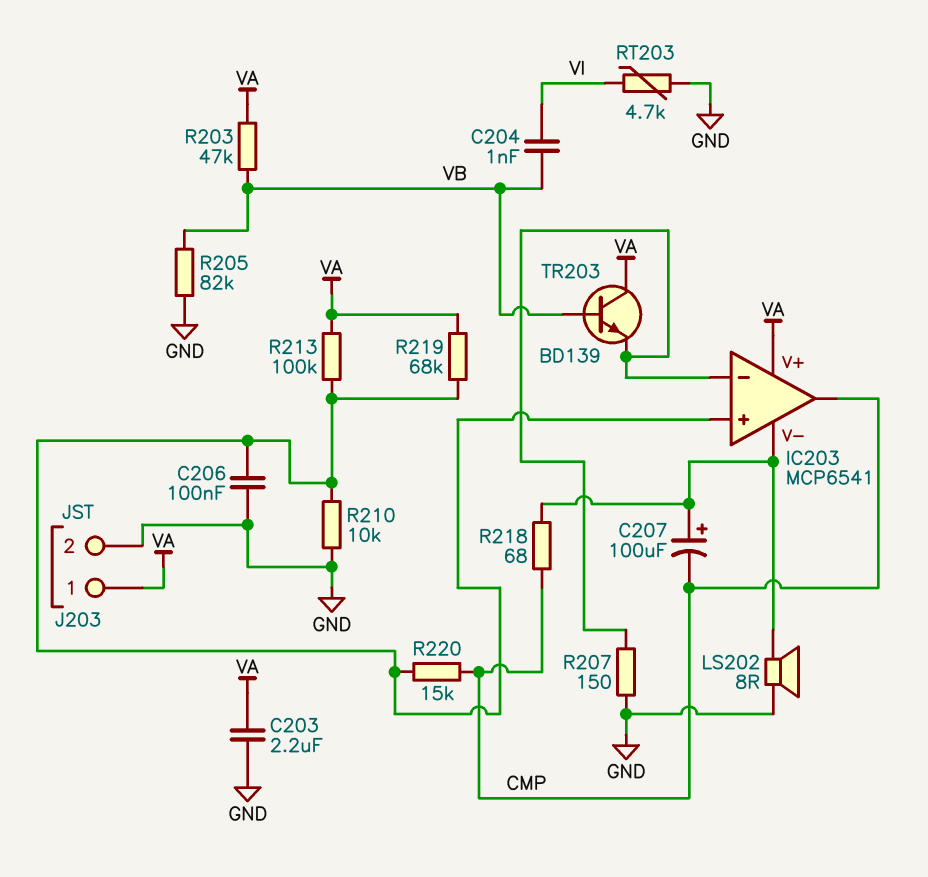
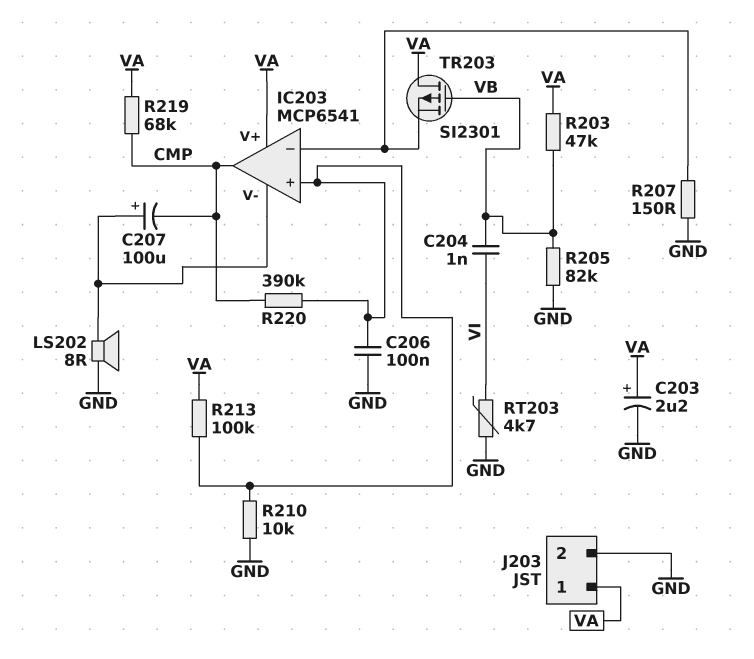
C203: 2.2uF (GND, VA) -> 2.2uF (plus VA, minus GND)
R218: 68 (CMP, IC203/V-) -> none
R219: 68k (IC203/in+, VA) -> 68k (CMP, VA)
R220: 15k (CMP, IC203/in+) -> 390k (CMP, IC203/in+)
TR203: NPN BD139 (B VB, C VA, E IC203/in-) -> PMOS SI2301 (G VB, D VA, S IC203/in-)

